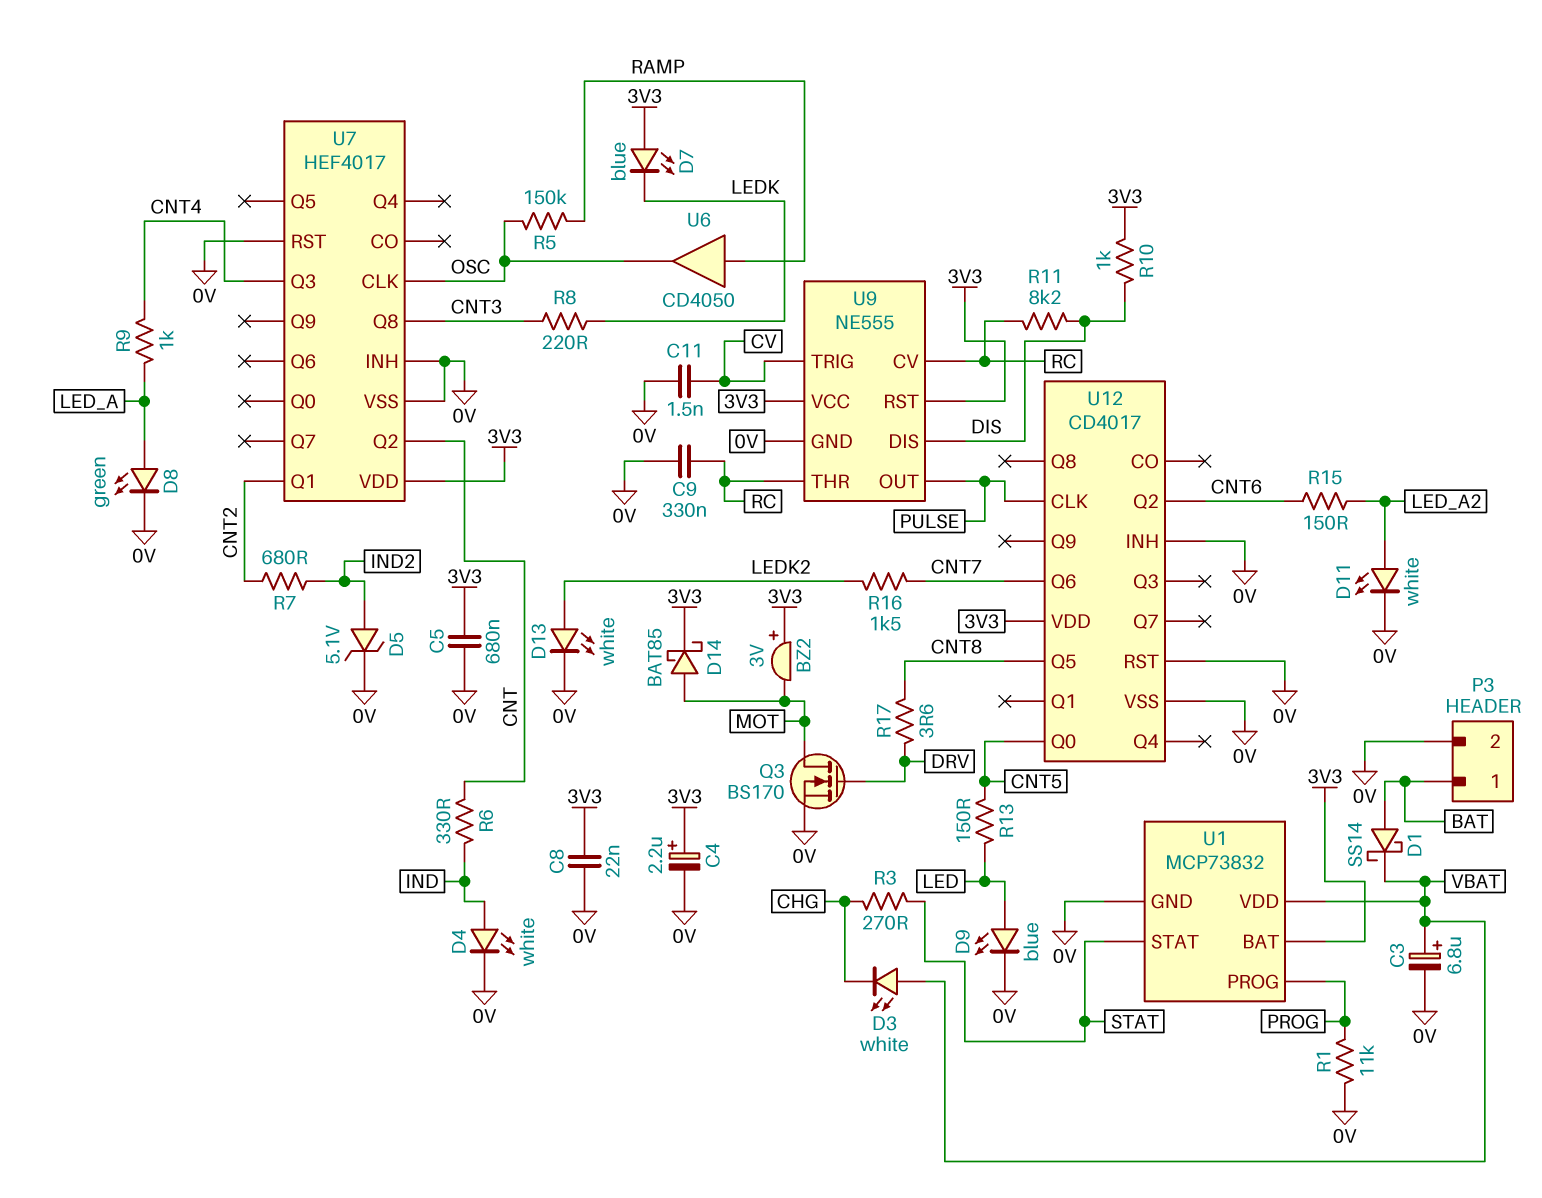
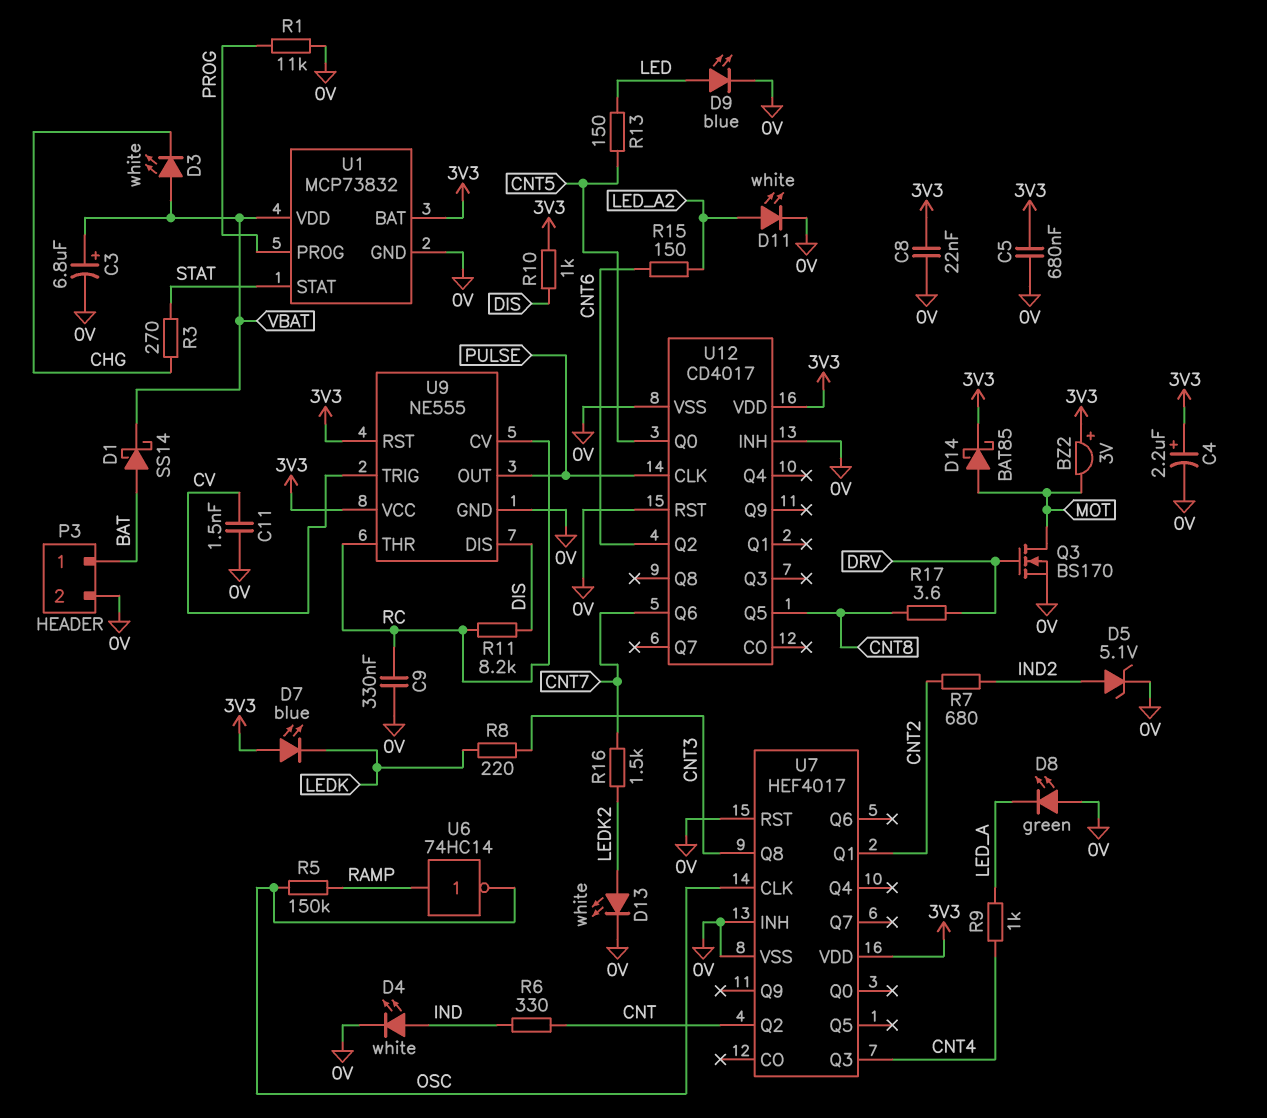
D8: LED green (A LED_A, K 0V) -> LED green (A 0V, K LED_A)
U6: buffer CD4050 (in RAMP, out OSC) -> NOT 74HC14 (in RAMP, out OSC)

